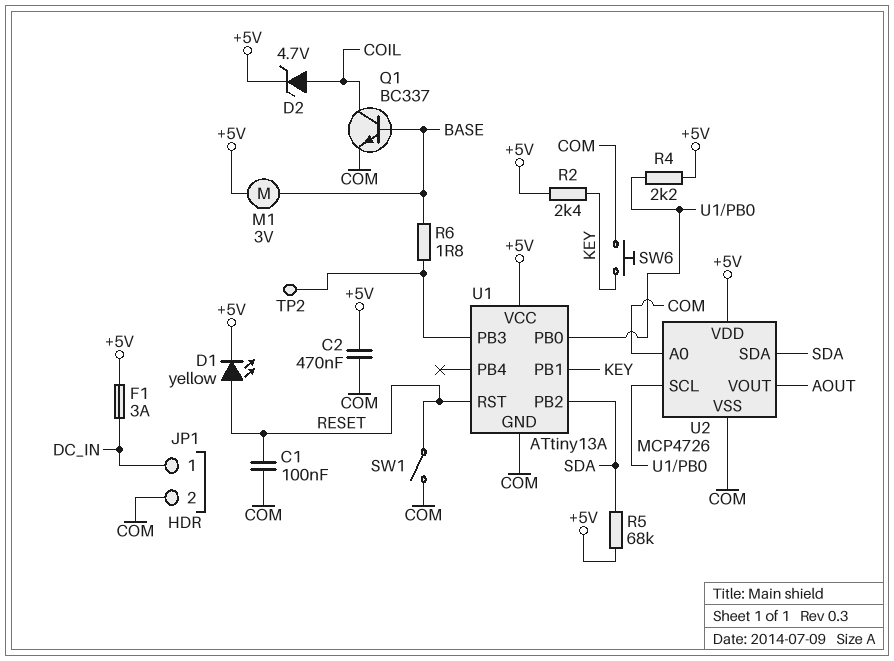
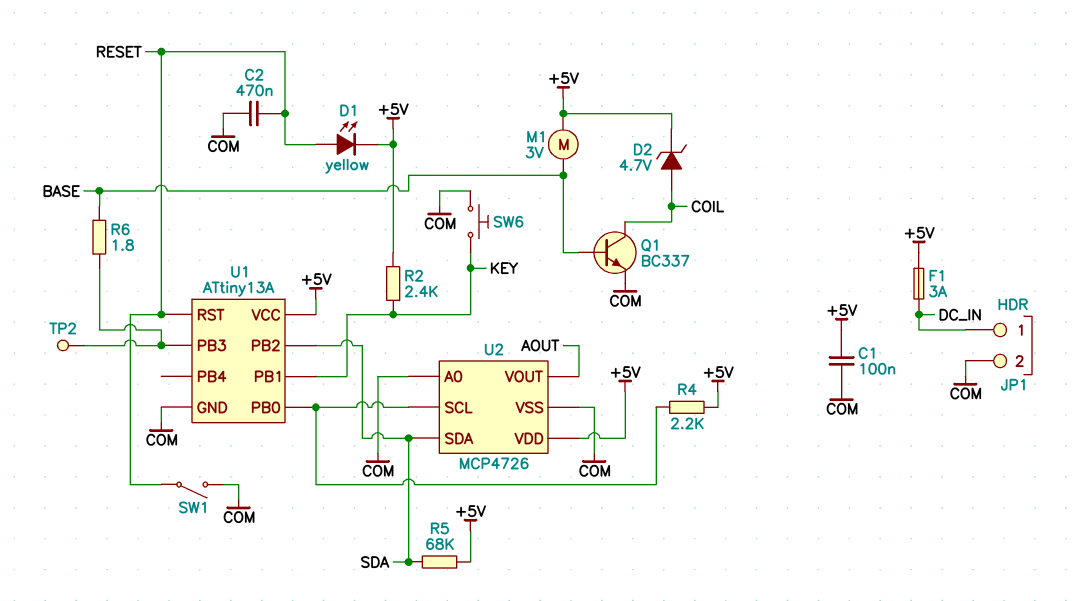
C1: 100nF (COM, RESET) -> 100nF (+5V, COM)
C2: 470nF (+5V, COM) -> 470nF (COM, RESET)

